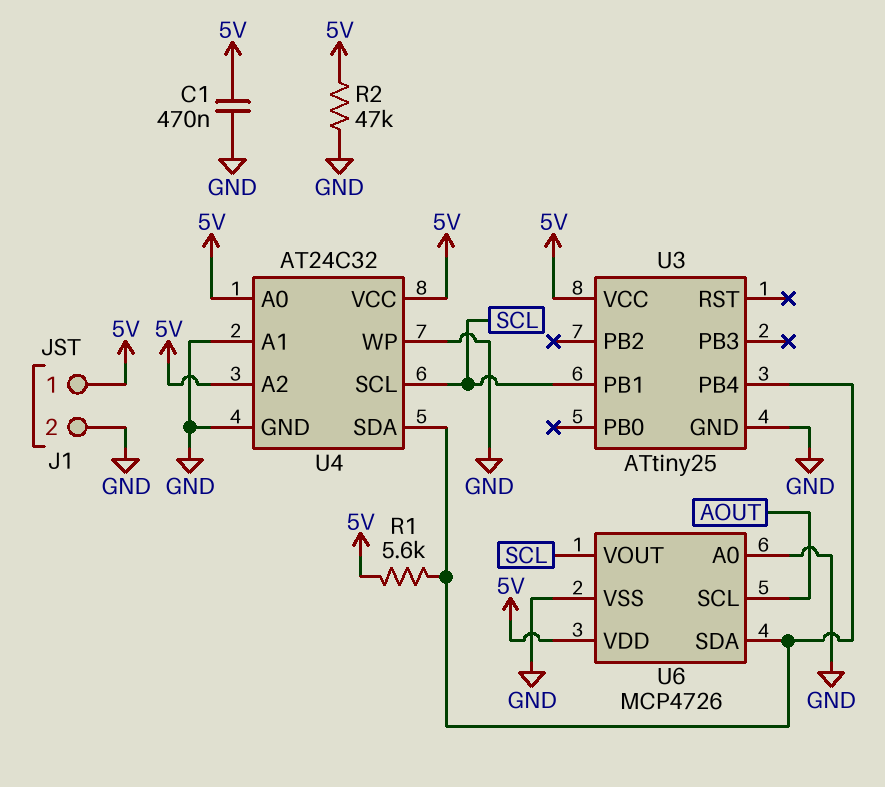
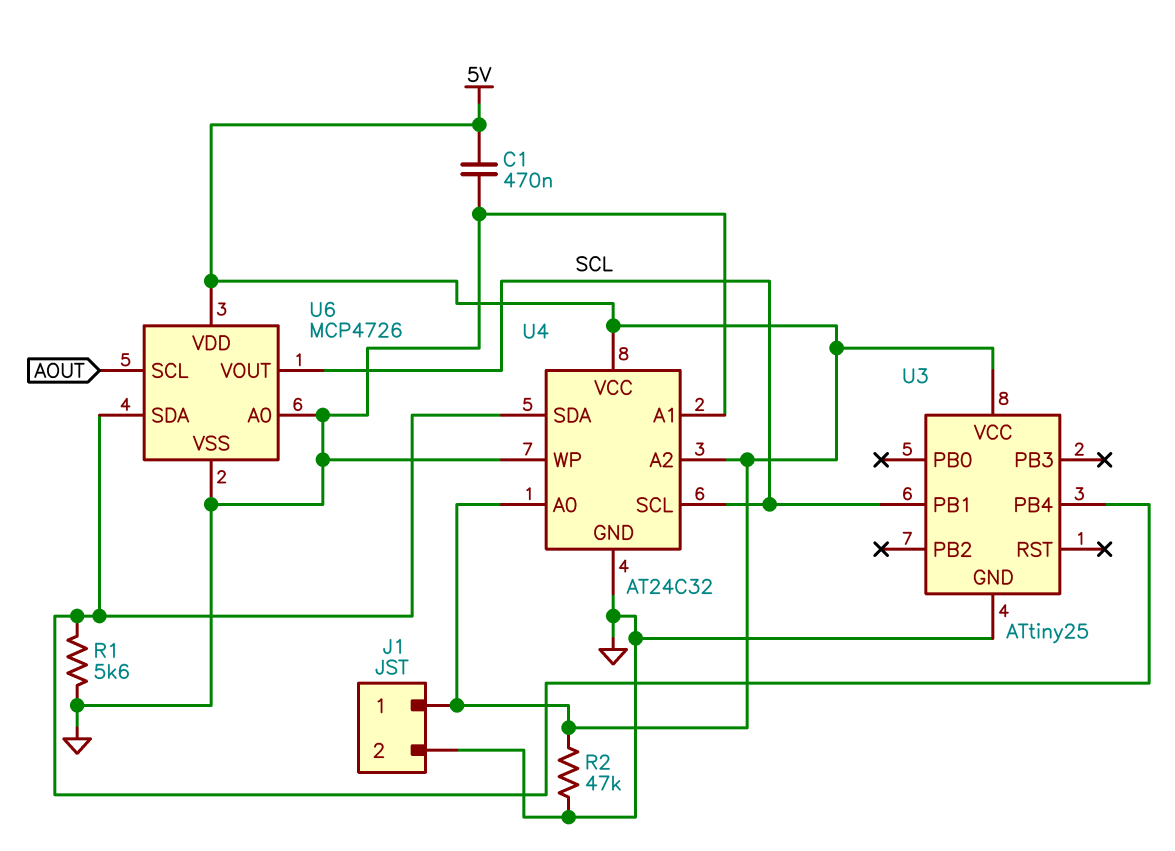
R1: 5.6k (5V, U3/PB4) -> 5.6k (GND, U3/PB4)

